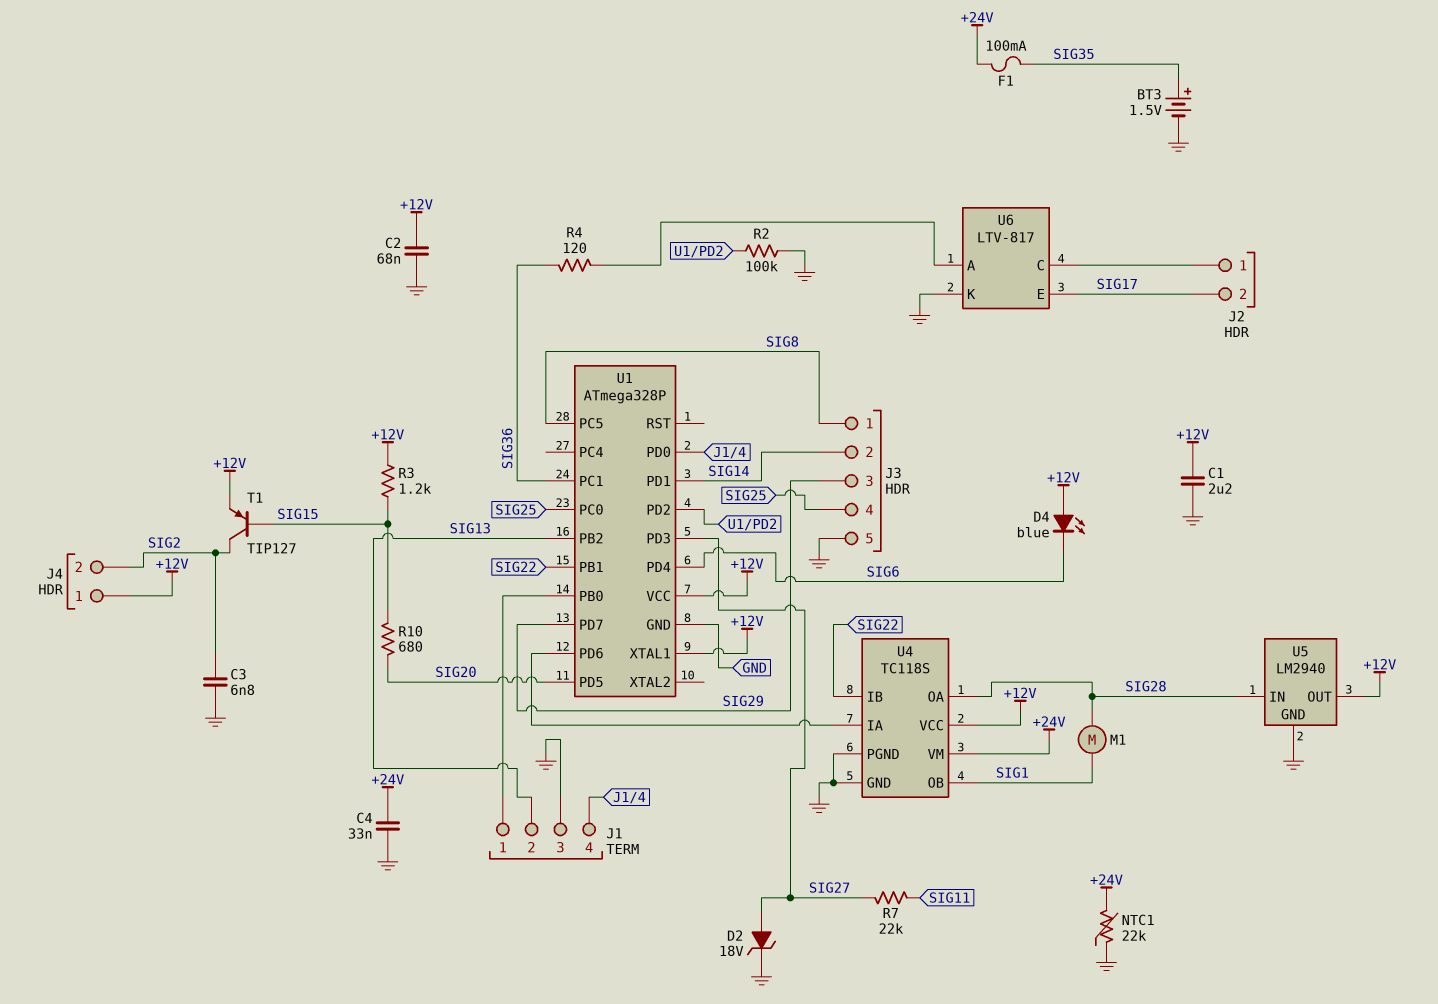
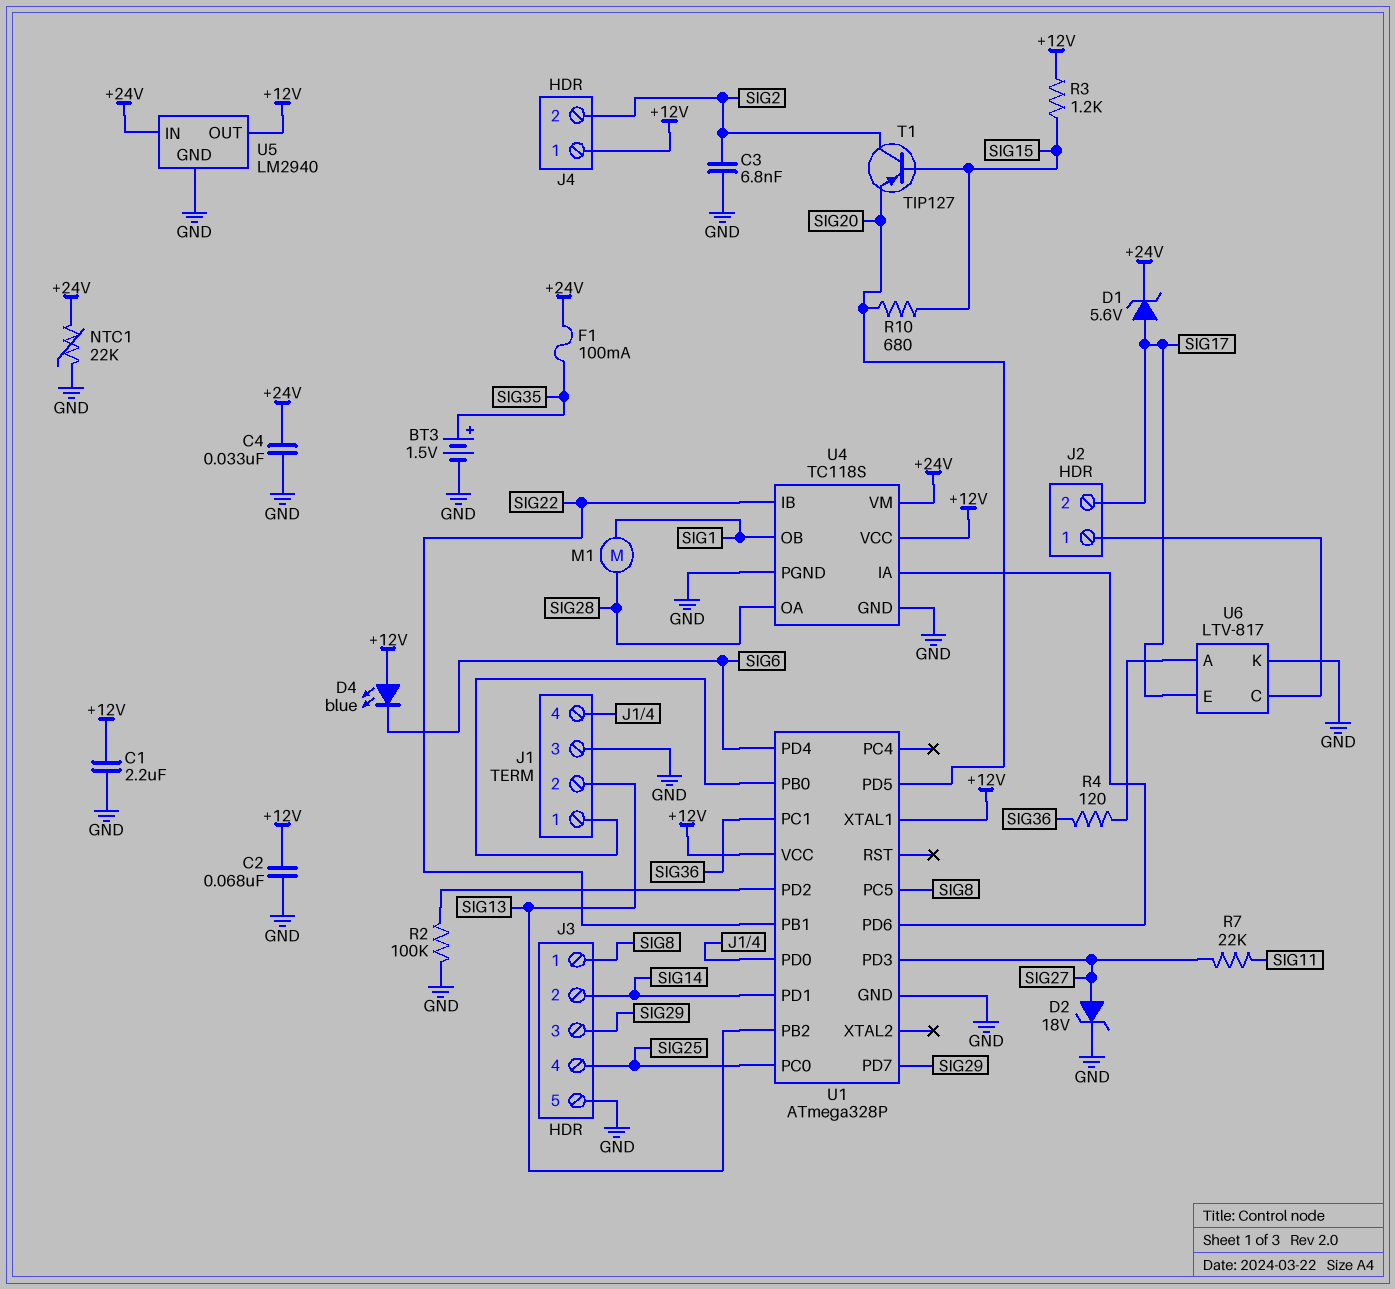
D1: none -> zener 5.6V (A SIG17, K +24V)
T1: PNP TIP127 (B SIG15, C SIG2, E +12V) -> PNP TIP127 (B SIG15, C SIG2, E SIG20)
U5 pin IN: SIG28 -> +24V

